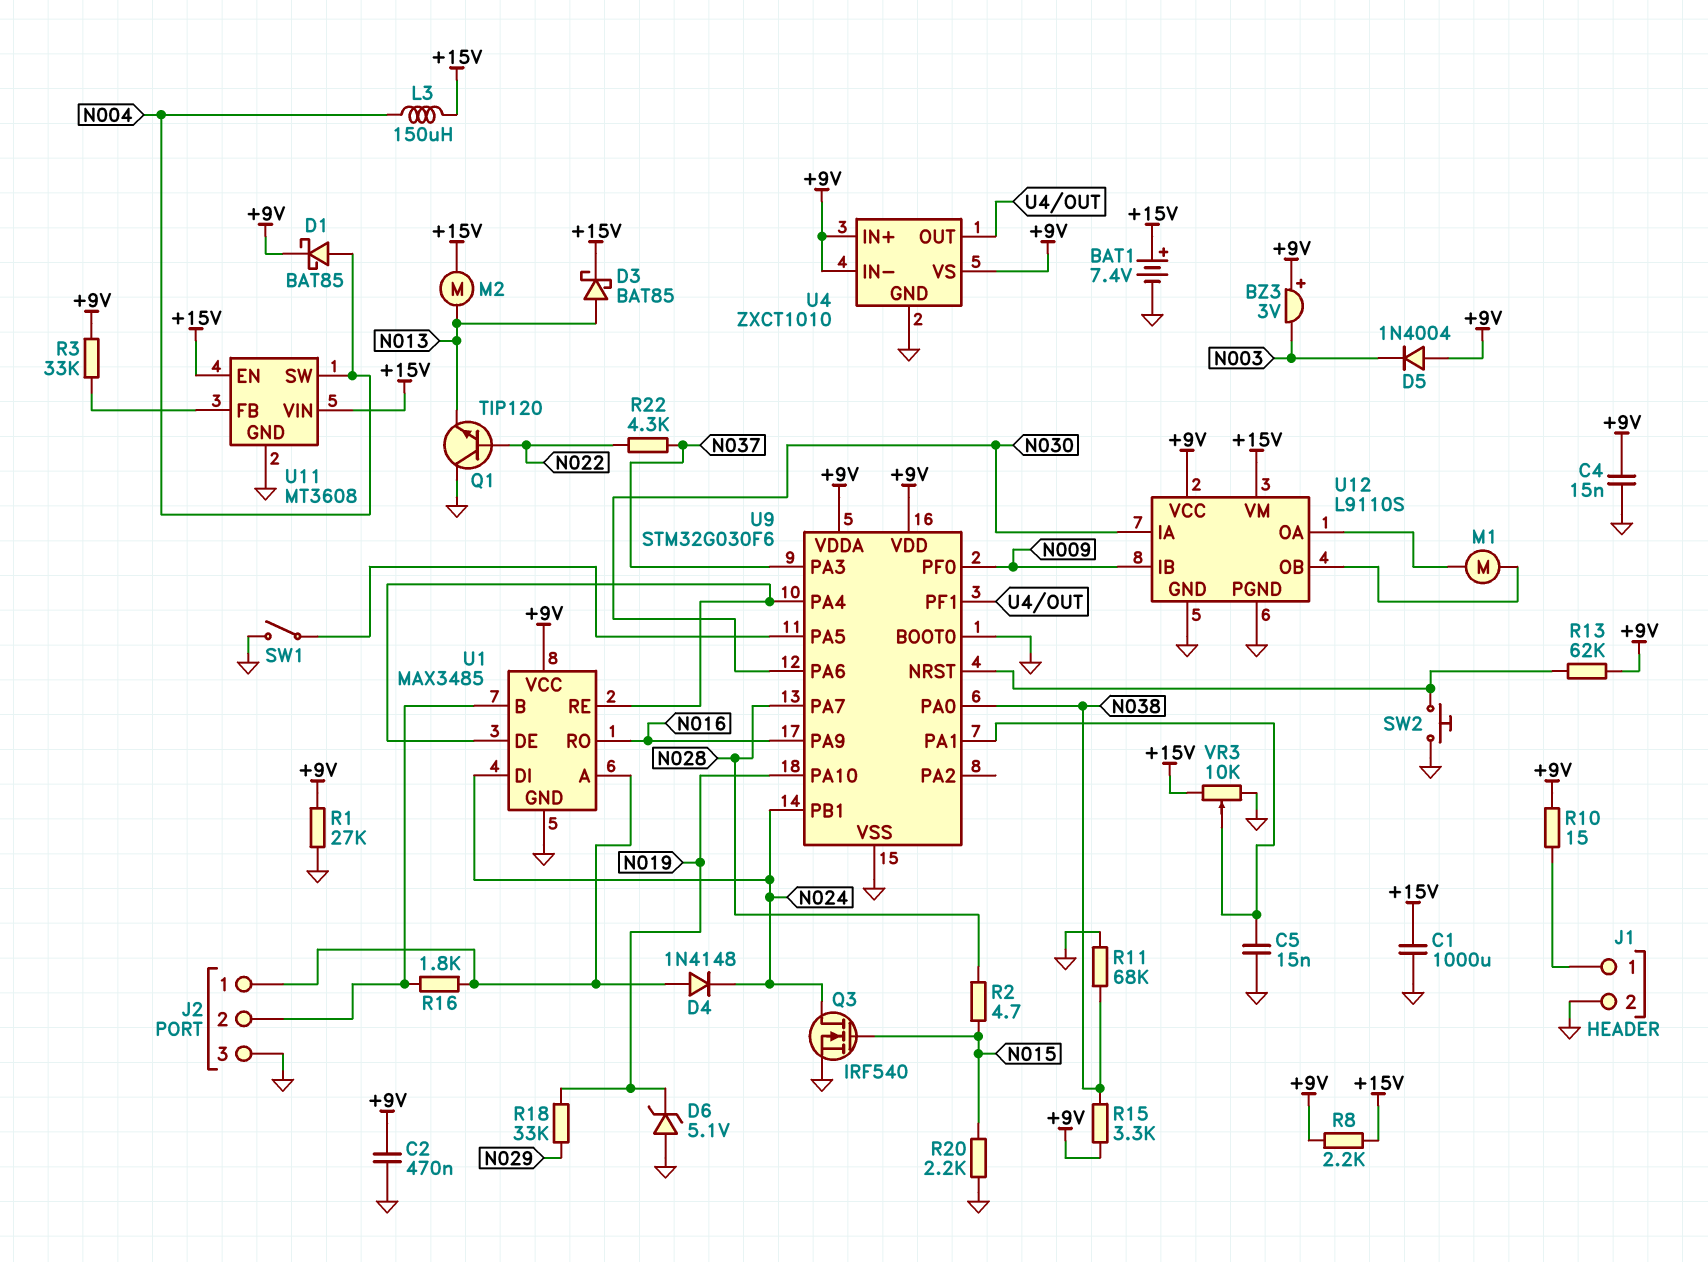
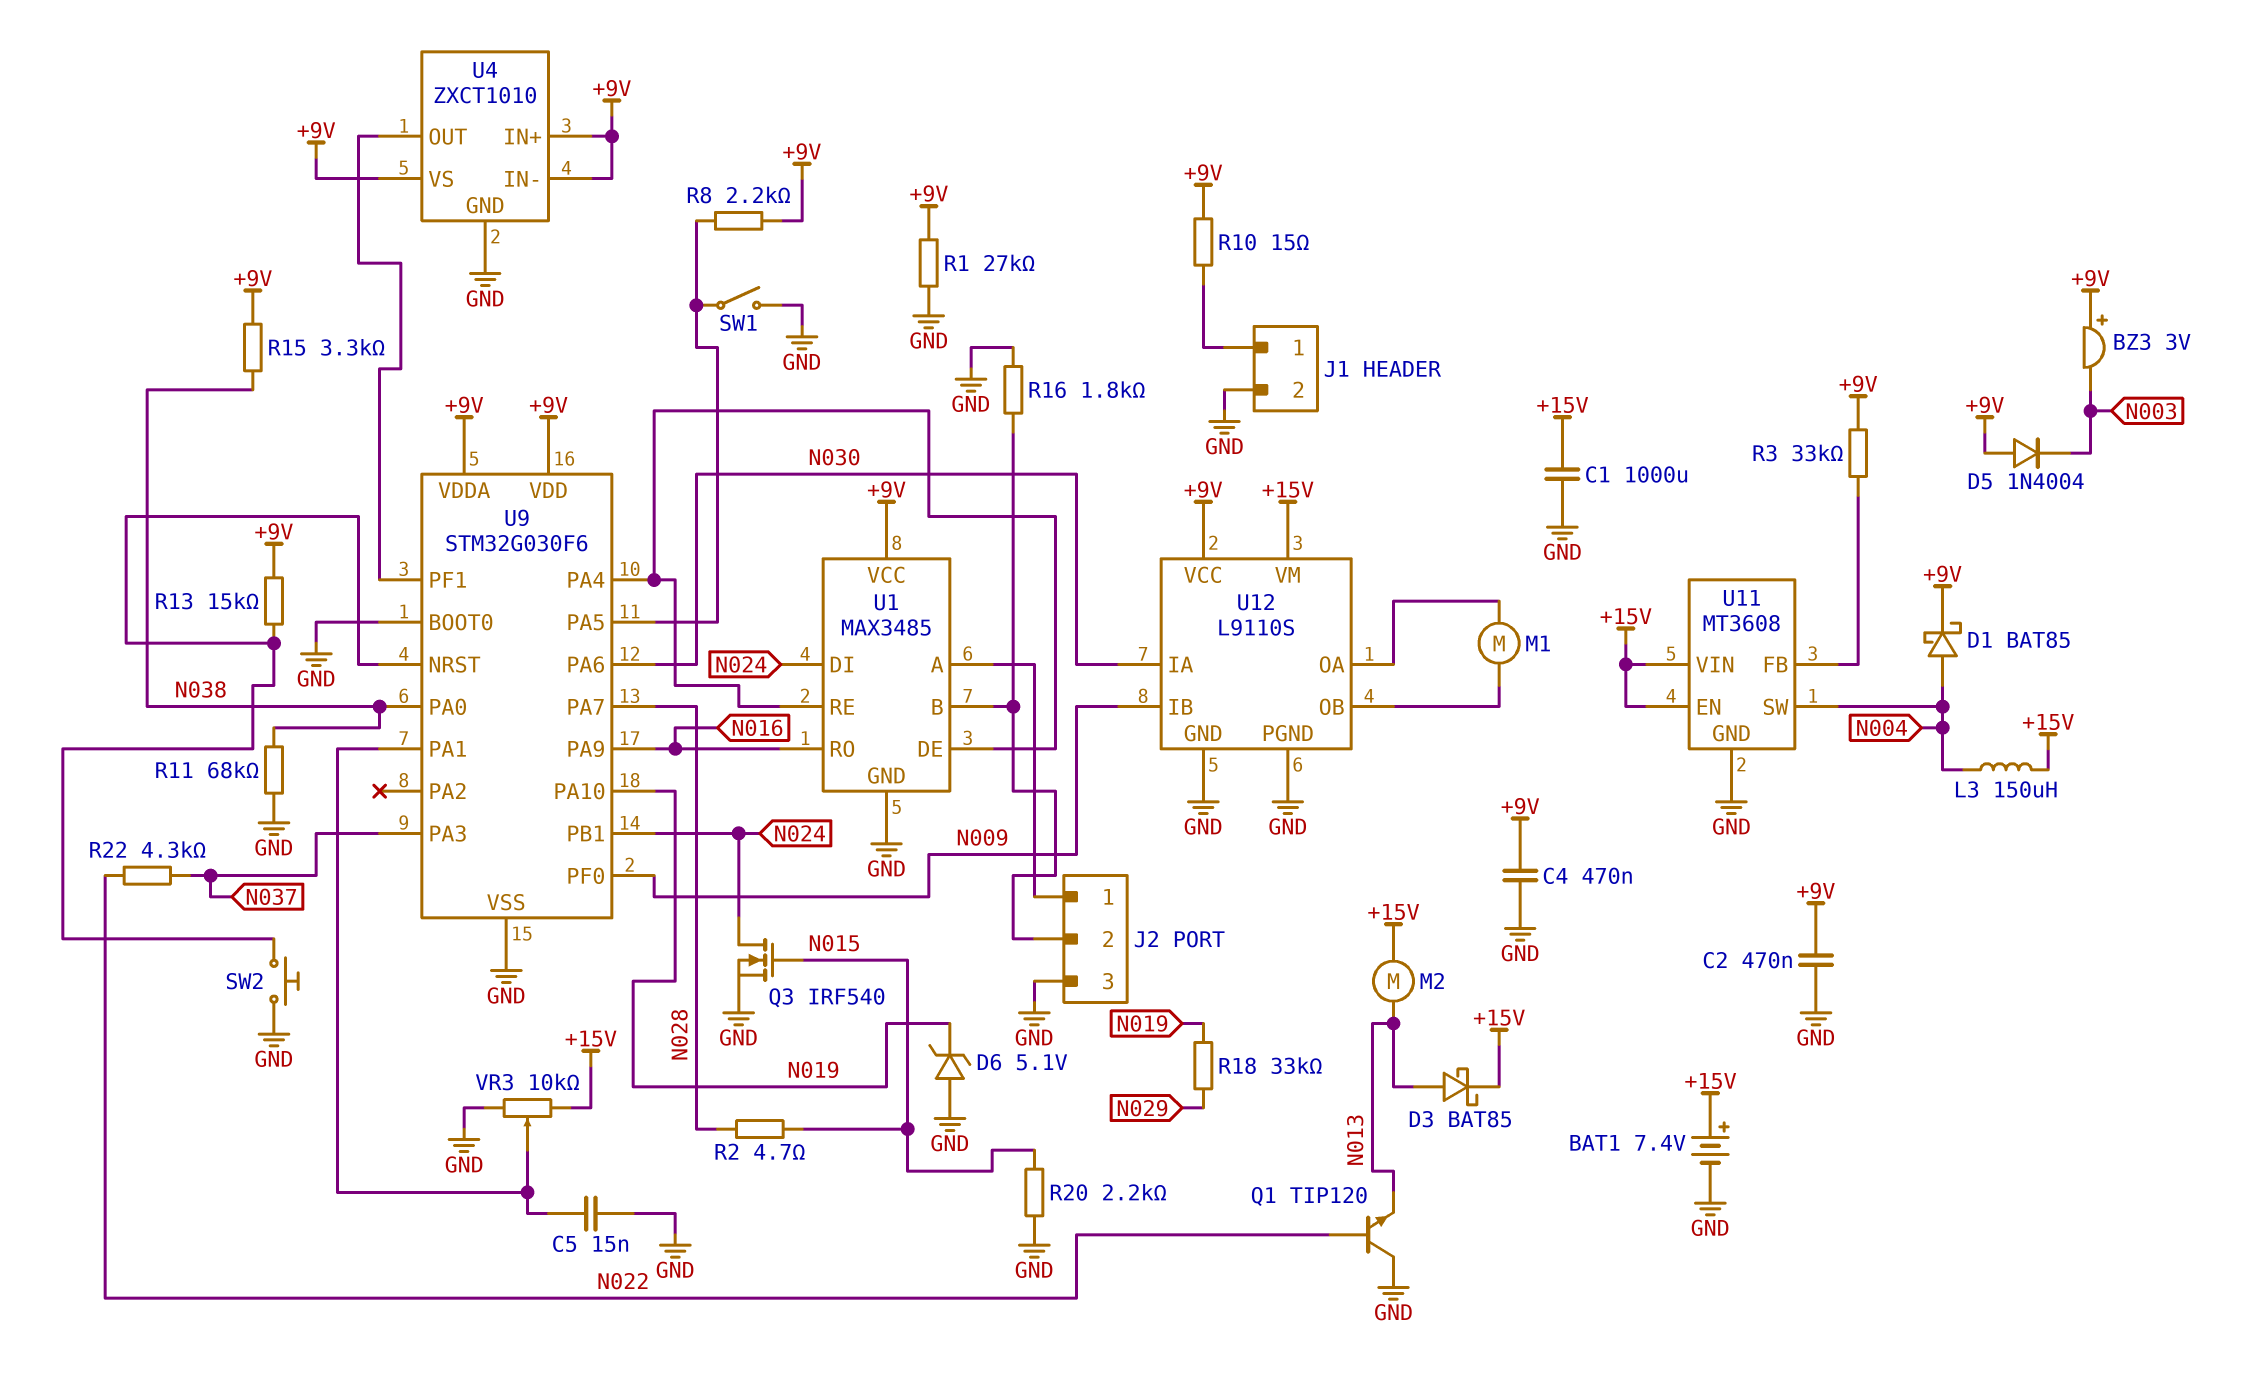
C4: 15nF (+9V, GND) -> 470nF (+9V, GND)
D4: diode 1N4148 (A J2/1, K N024) -> none
R8: 2.2k (+9V, +15V) -> 2.2k (+9V, U9/PA5)
R13: 62k (+9V, U9/NRST) -> 15k (+9V, U9/NRST)
R16: 1.8k (J2/1, J2/2) -> 1.8k (GND, J2/2)

